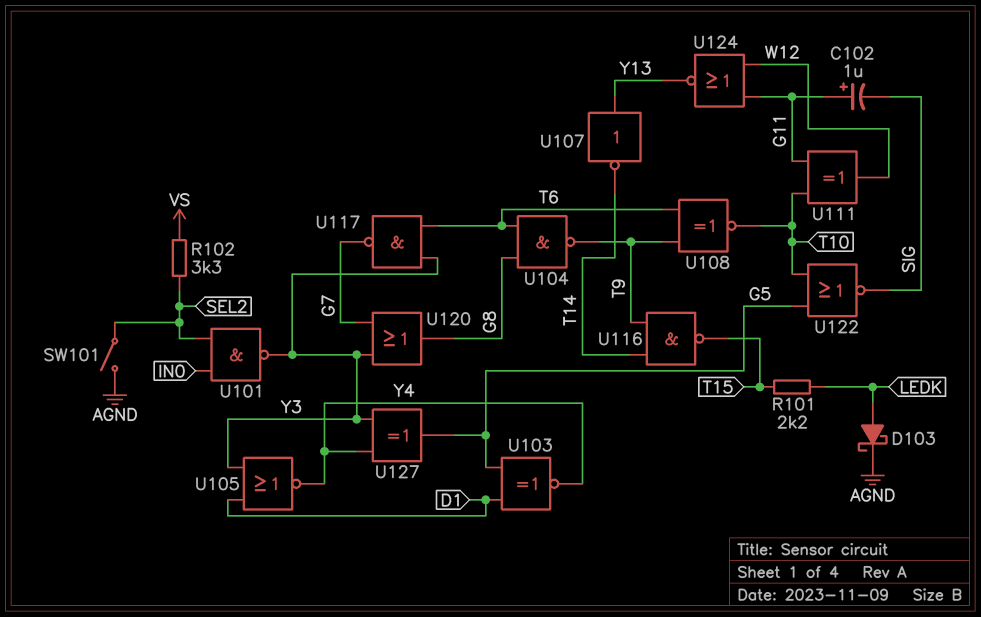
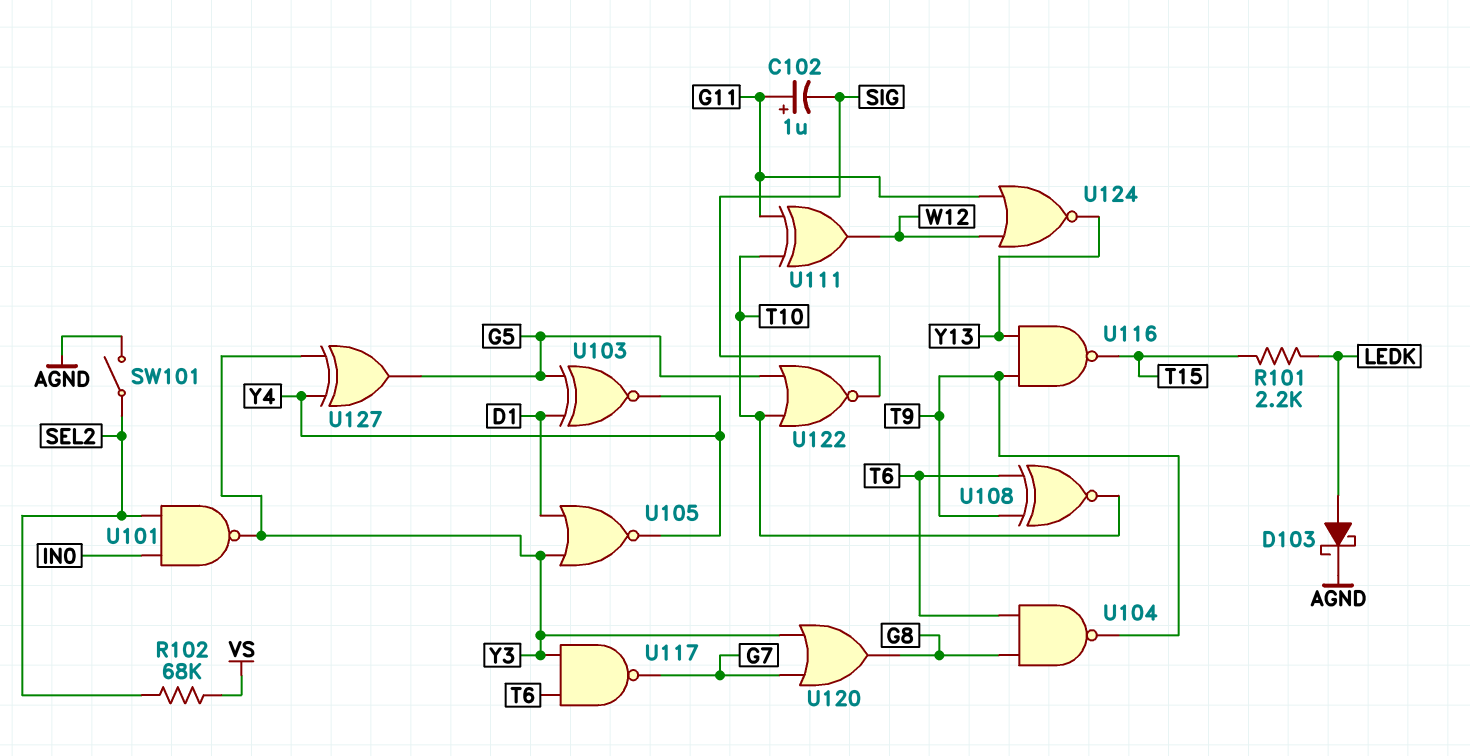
R102: 3.3k (SEL2, VS) -> 68k (SEL2, VS)
U107: NOT (in Y13, out T14) -> none
U116: NAND (in T9, in T14, out T15) -> NAND (in T9, in Y13, out T15)

